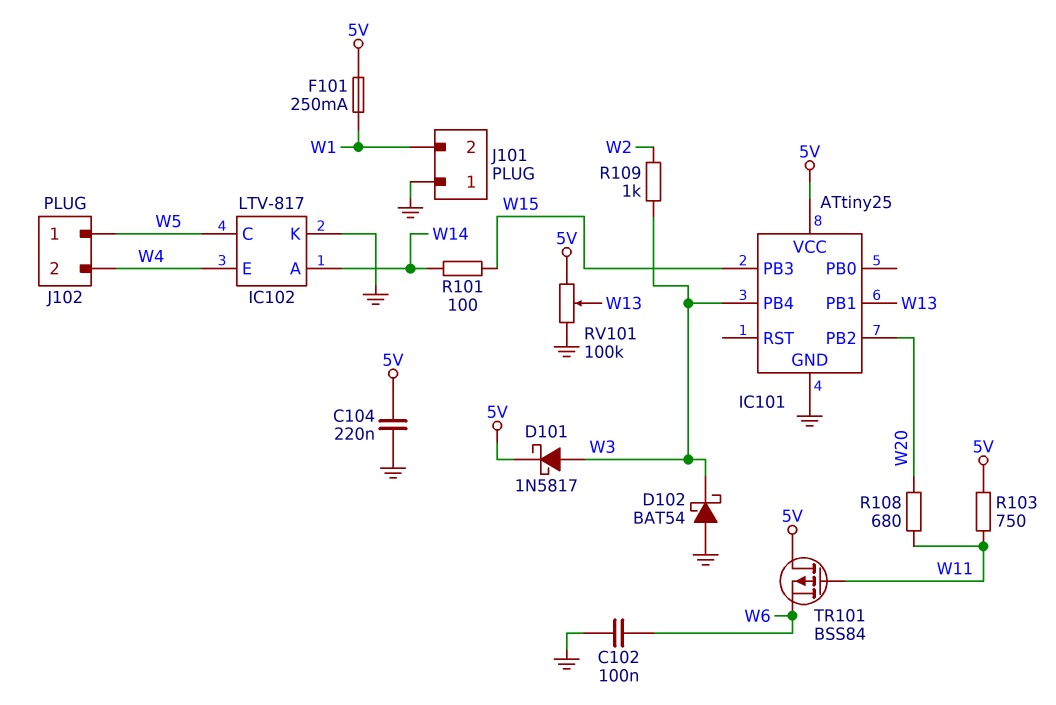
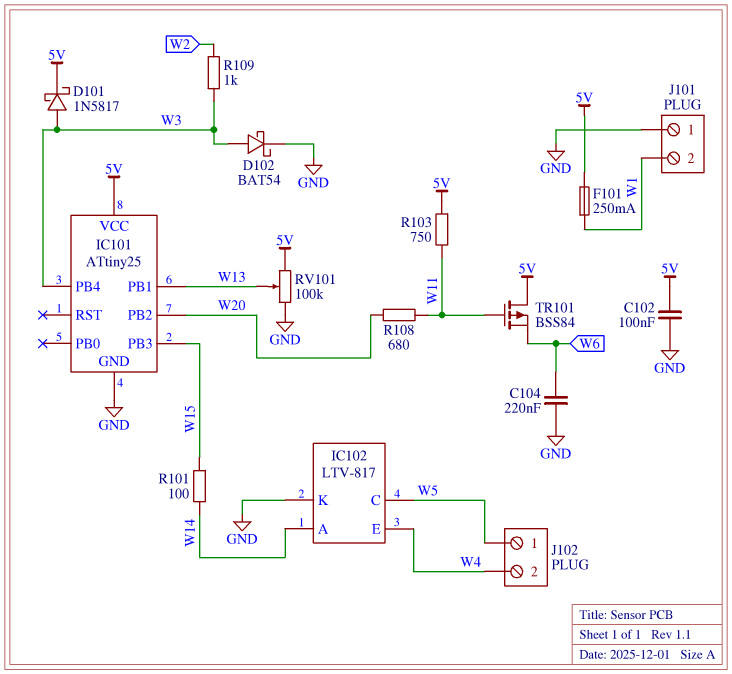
C102: 100nF (GND, W6) -> 100nF (5V, GND)
C104: 220nF (5V, GND) -> 220nF (GND, W6)
D102: schottky BAT54 (A GND, K W3) -> schottky BAT54 (A W3, K GND)

